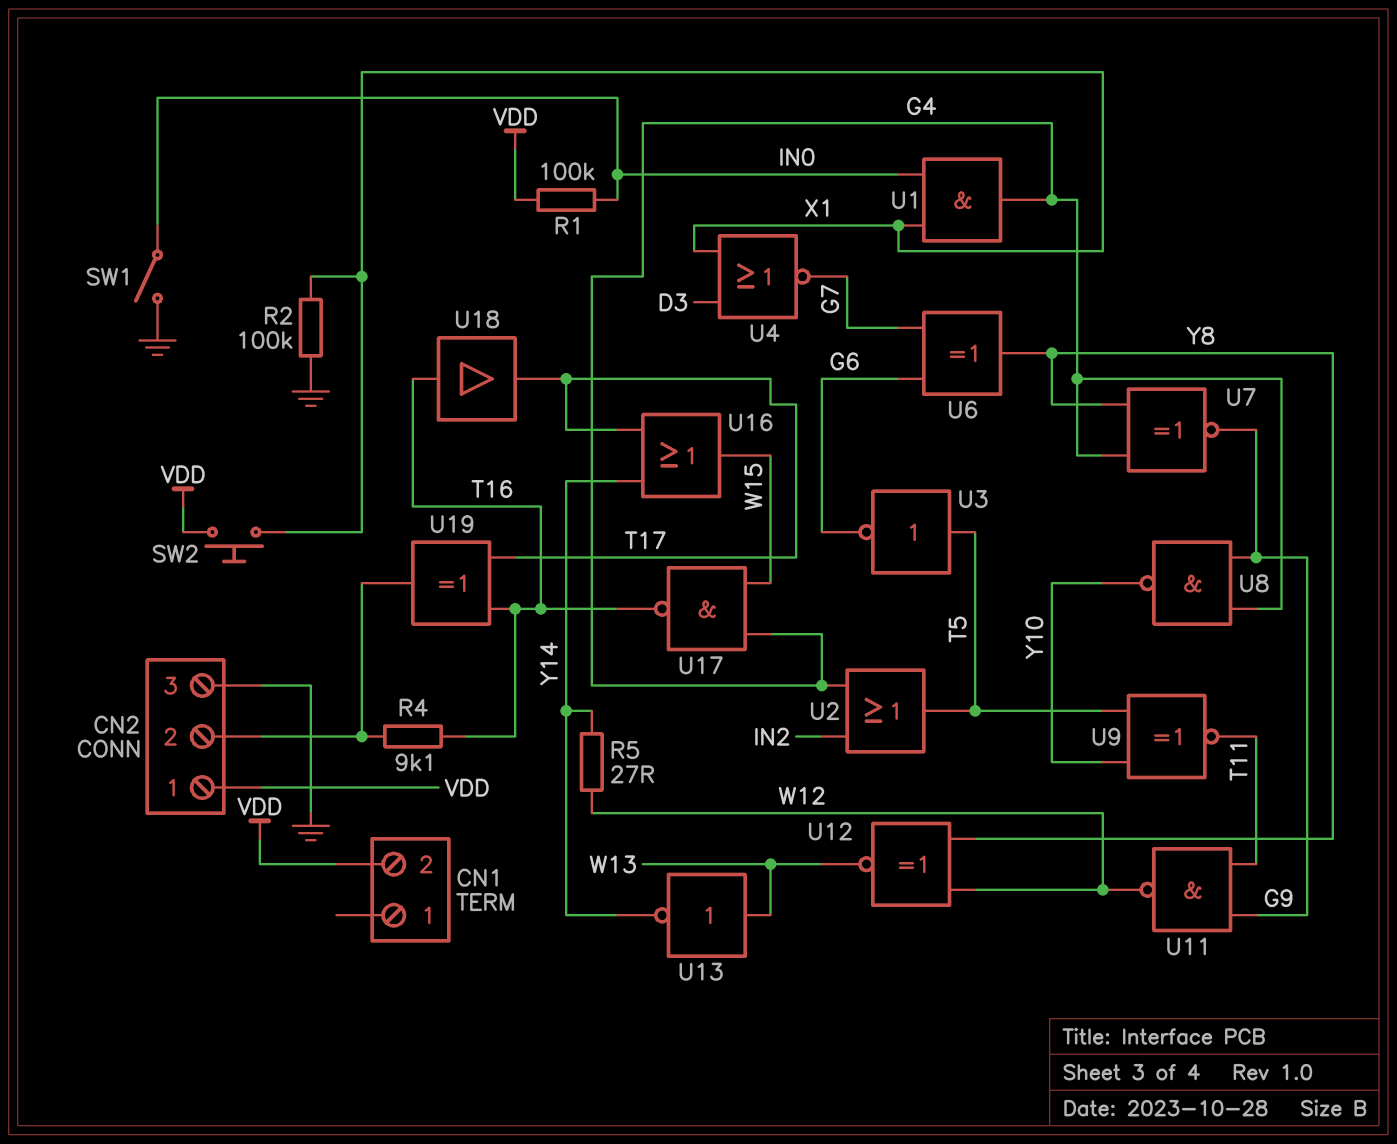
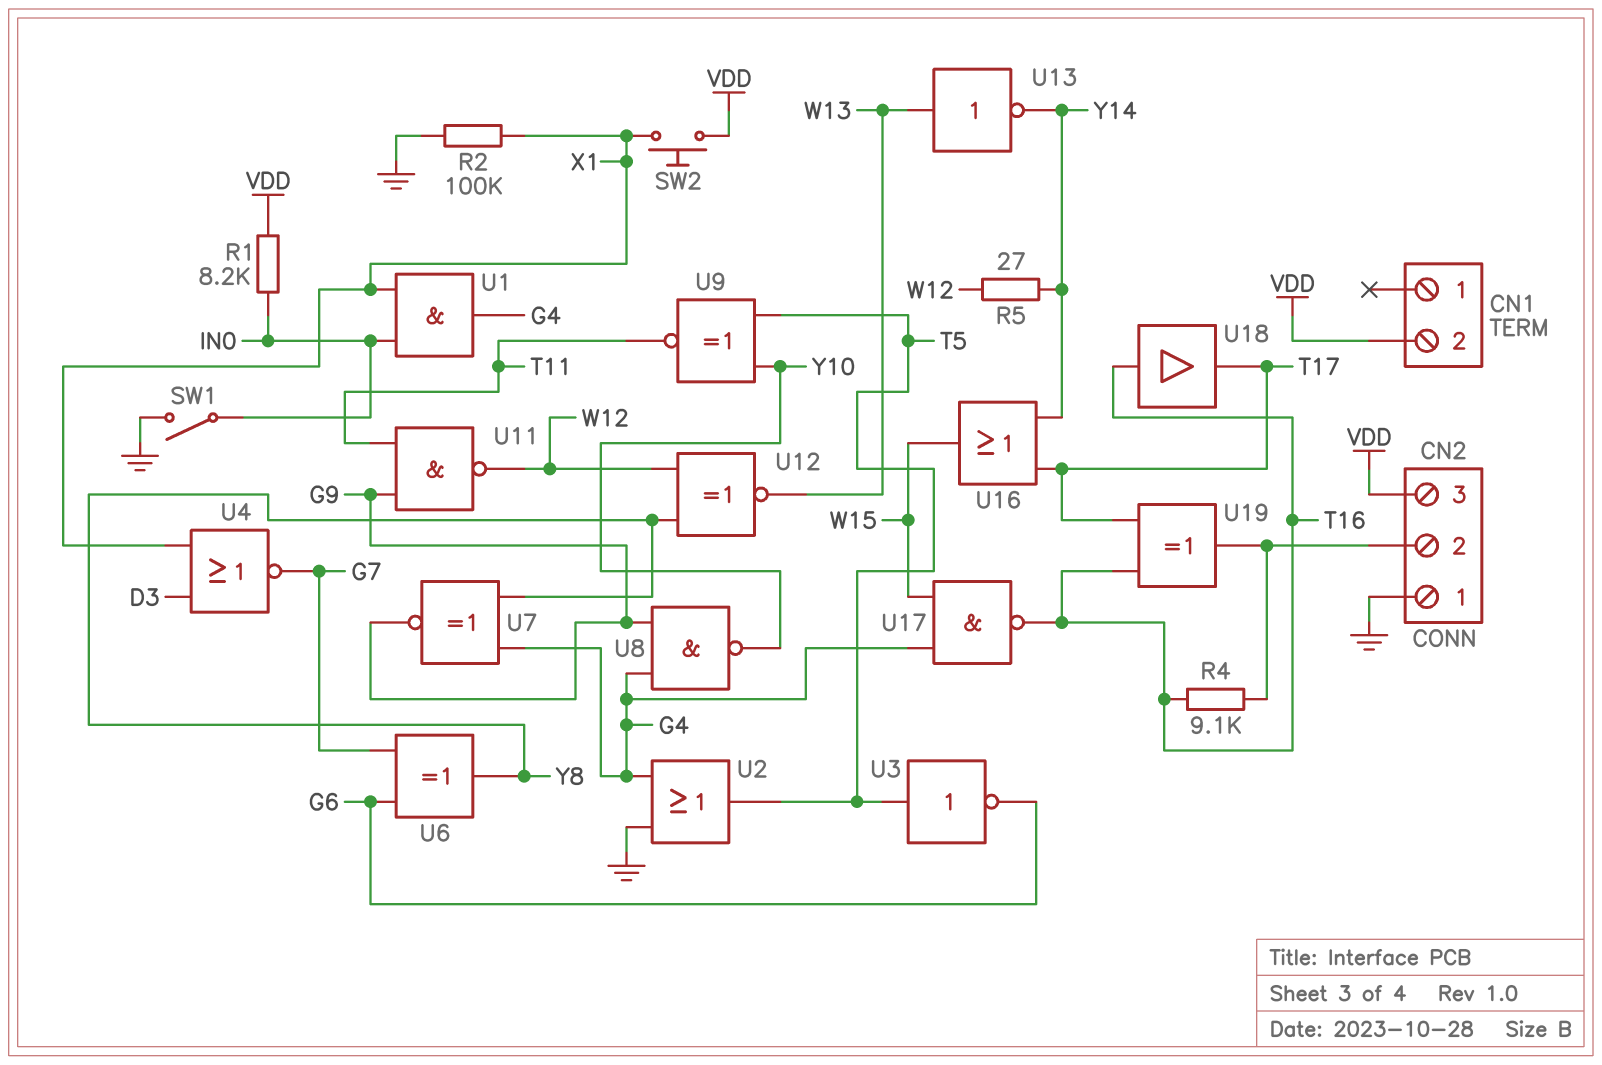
CN2 pin 1: VDD -> GND
CN2 pin 3: GND -> VDD
R1: 100k (IN0, VDD) -> 8.2k (IN0, VDD)
U2: OR (in G4, in IN2, out T5) -> OR (in G4, in GND, out T5)

